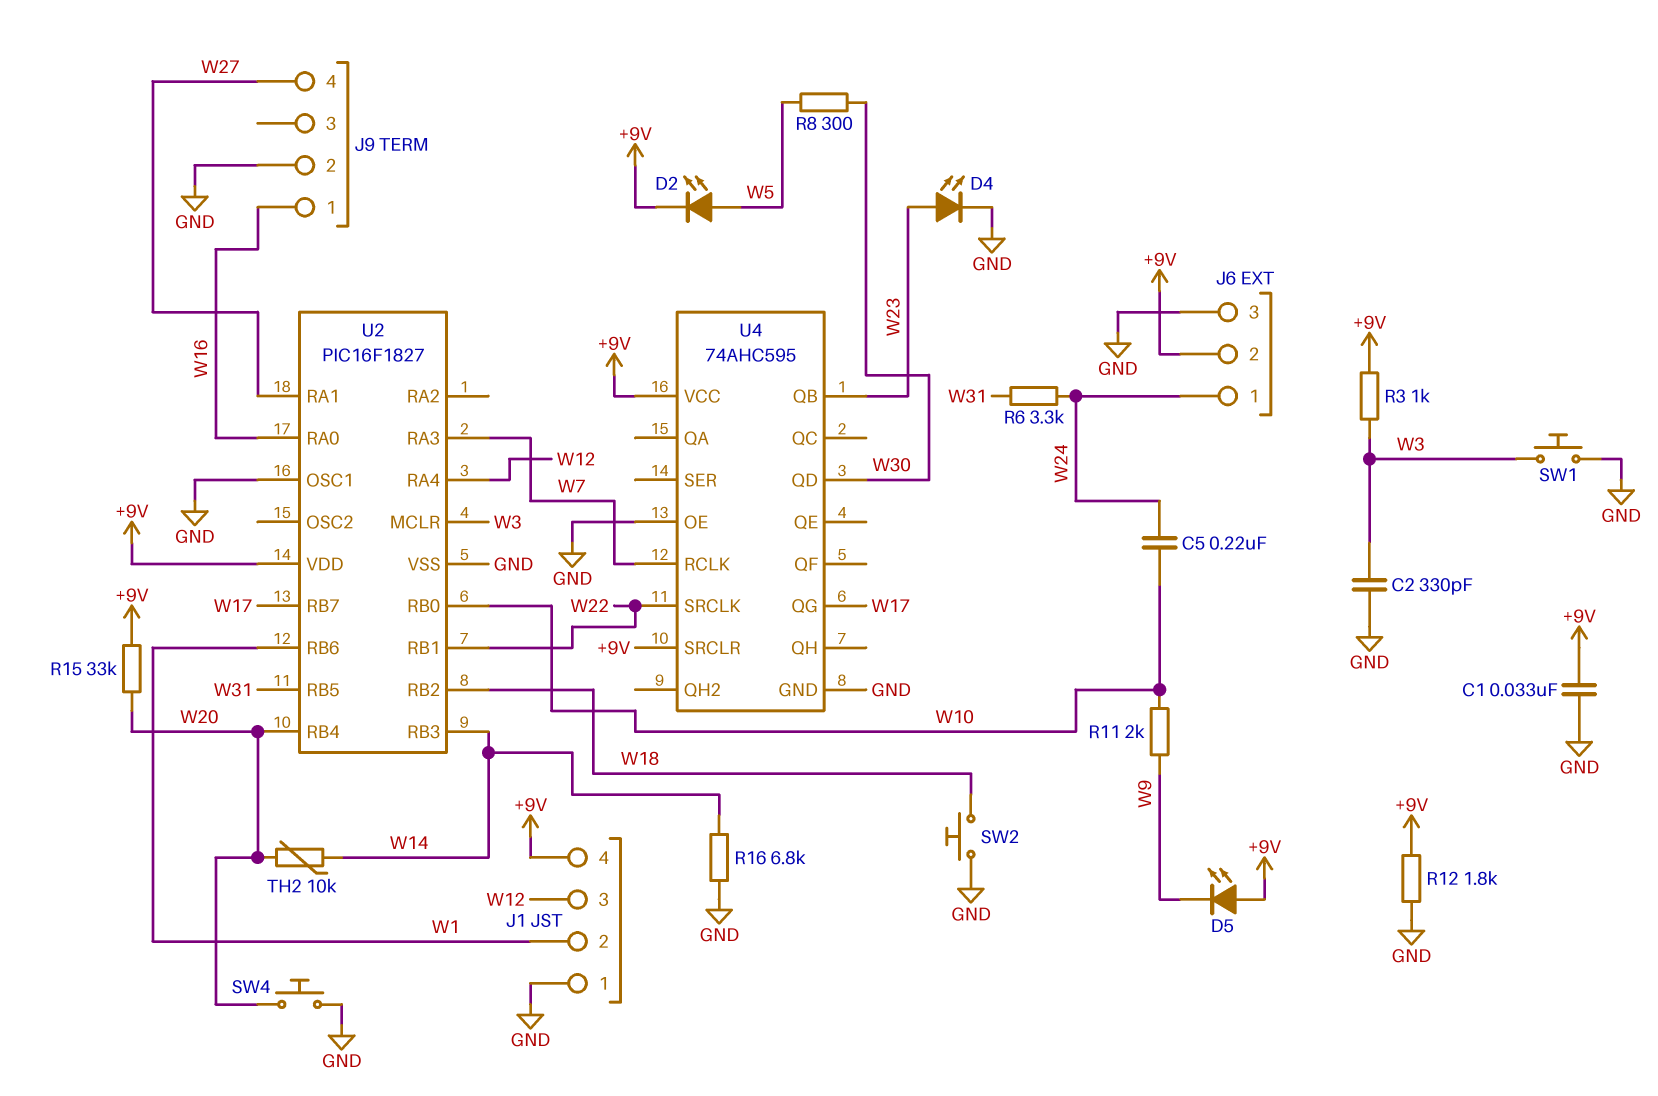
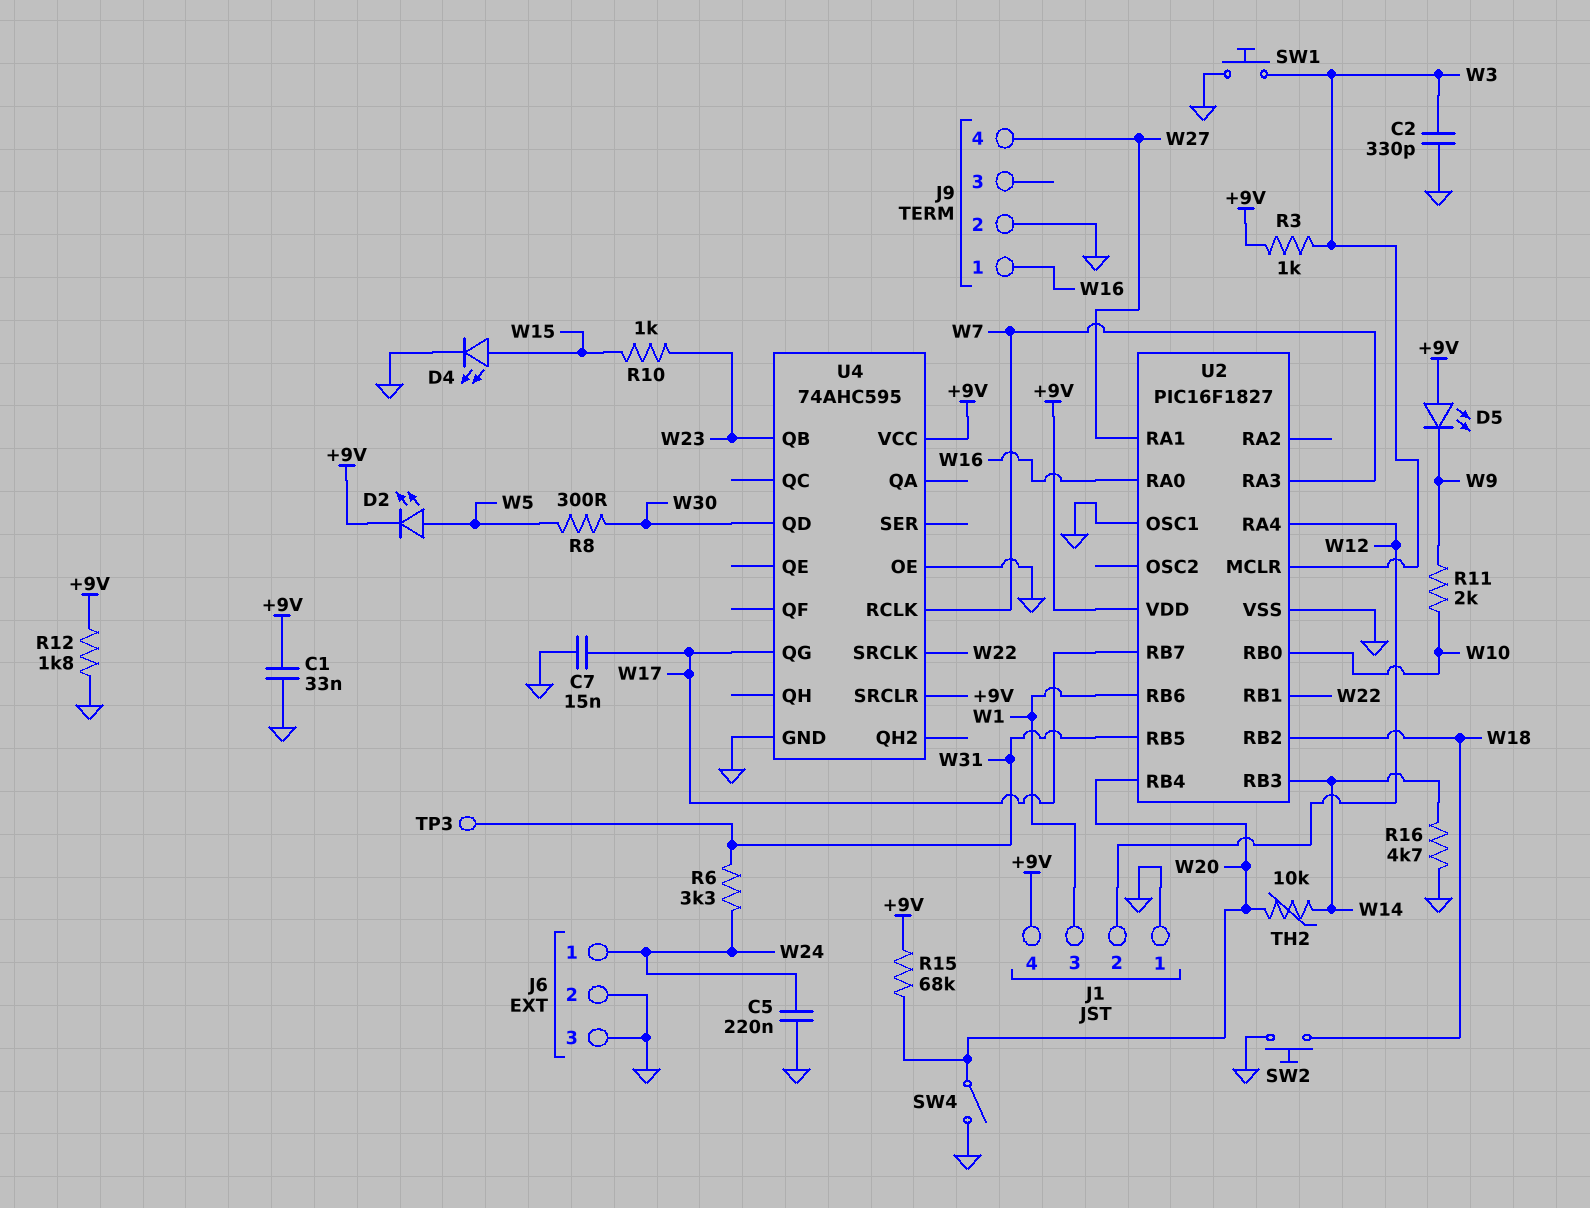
C5: 220nF (W10, W24) -> 220nF (GND, W24)
C7: none -> 15nF (GND, W17)
D4: LED (A W23, K GND) -> LED (A W15, K GND)
J1 pin 2: W1 -> W12
J1 pin 3: W12 -> W1
J6 pin 2: +9V -> GND
R10: none -> 1k (W15, W23)
R15: 33k (+9V, W20) -> 68k (+9V, W20)
R16: 6.8k (GND, W14) -> 4.7k (GND, W14)
SW4: button (GND, W20) -> switch (GND, W20)
TP3: none -> test point (W31)

